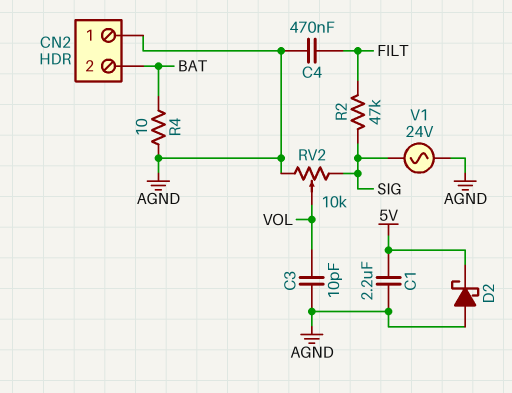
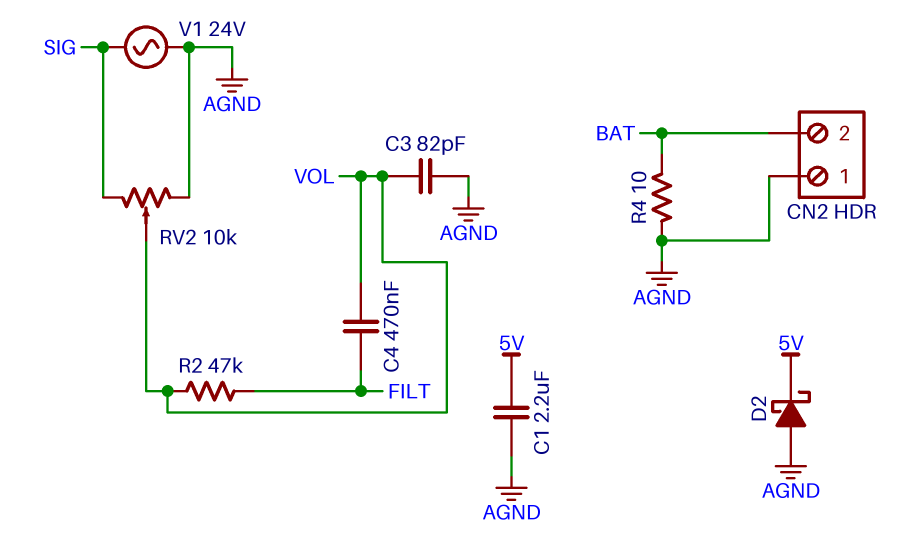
C3: 10pF (AGND, VOL) -> 82pF (AGND, VOL)
C4: 470nF (AGND, FILT) -> 470nF (FILT, VOL)
R2: 47k (FILT, SIG) -> 47k (FILT, VOL)

